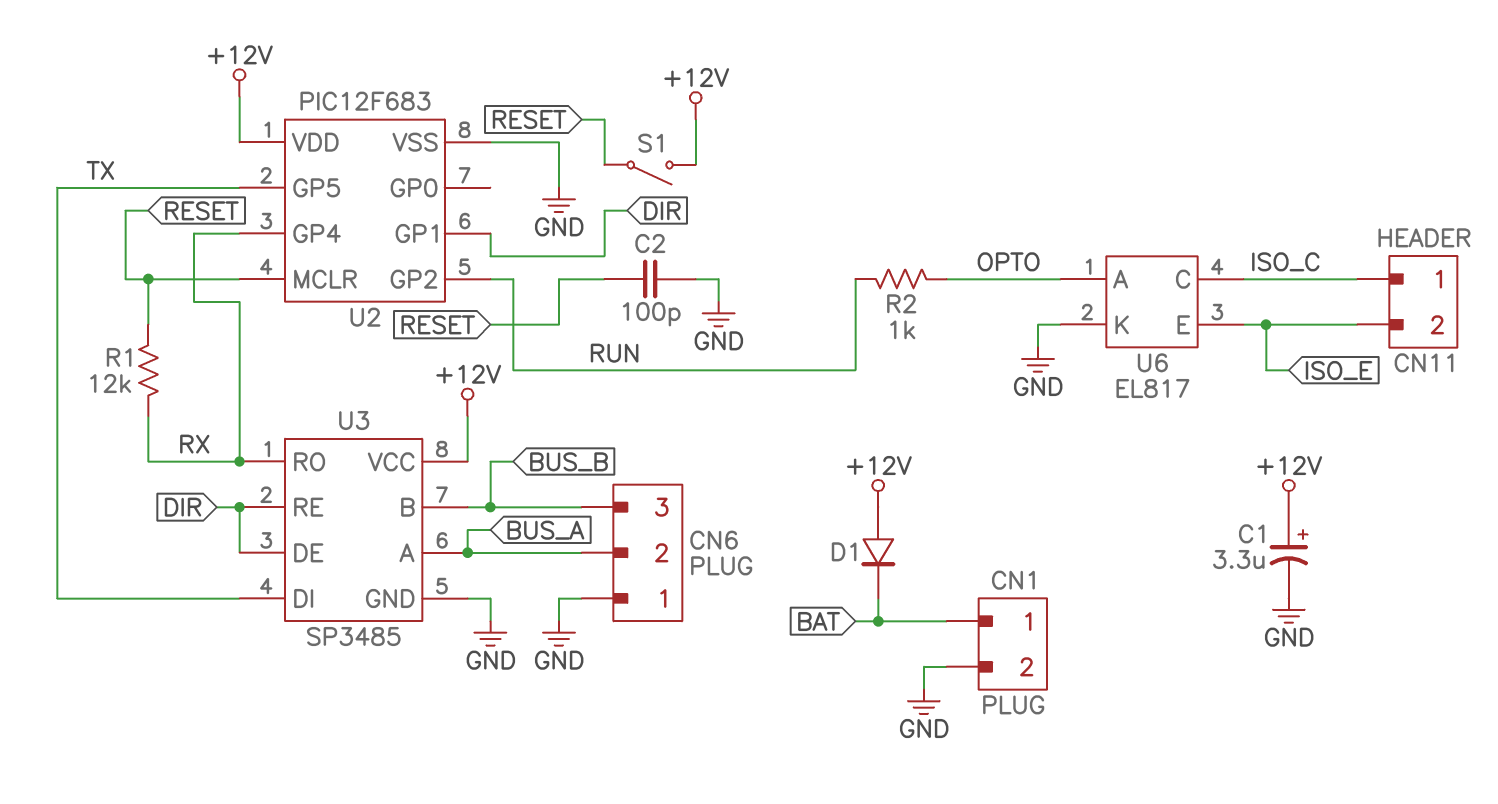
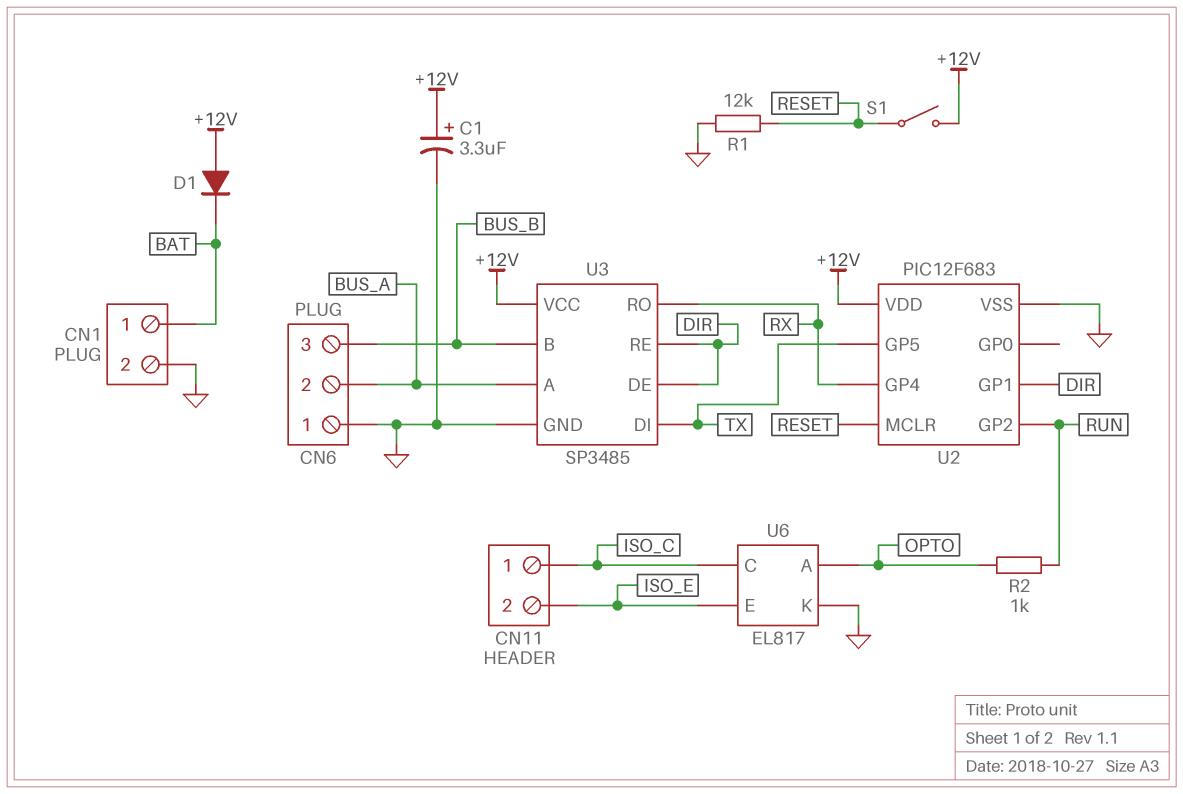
C2: 100pF (GND, RESET) -> none
R1: 12k (RESET, RX) -> 12k (GND, RESET)

